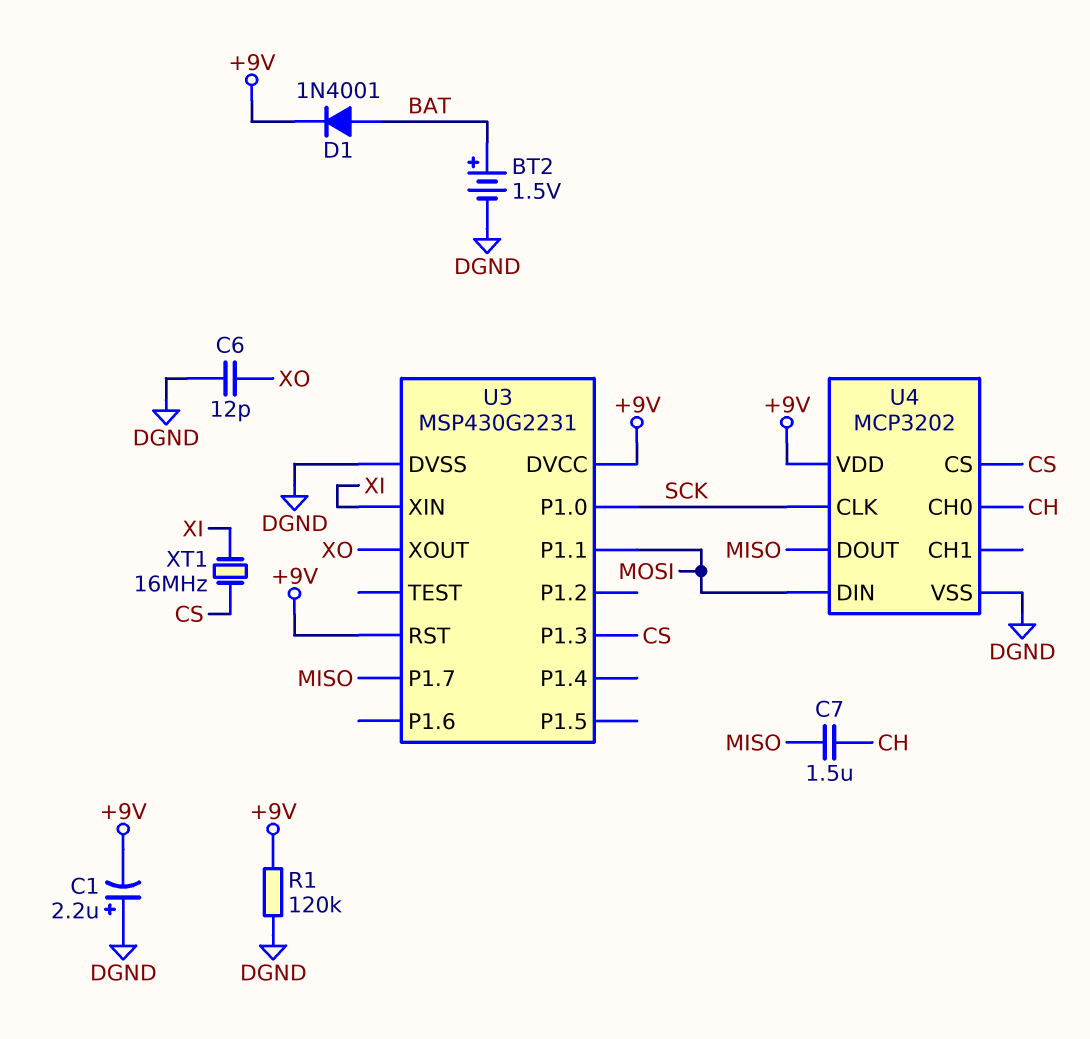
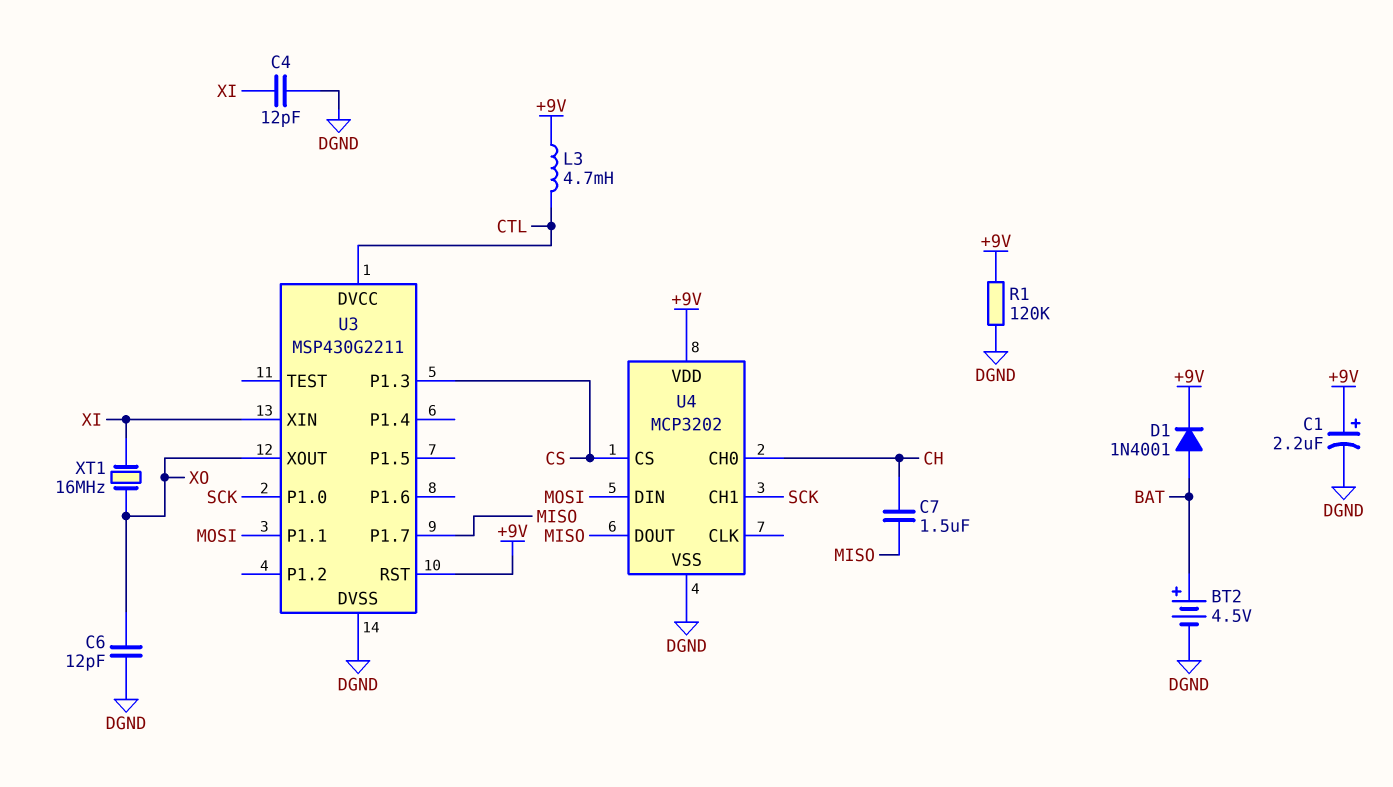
BT2: 1.5V (plus BAT, minus DGND) -> 4.5V (plus BAT, minus DGND)
C1: 2.2uF (plus DGND, minus +9V) -> 2.2uF (plus +9V, minus DGND)
C4: none -> 12pF (DGND, XI)
L3: none -> 4.7mH (+9V, CTL)
U3: MSP430G2231 -> MSP430G2211
U3 pin DVCC: +9V -> CTL
U4 pin CH1: none -> SCK
U4 pin CLK: SCK -> none
XT1: 16MHz (CS, XI) -> 16MHz (XI, XO)

